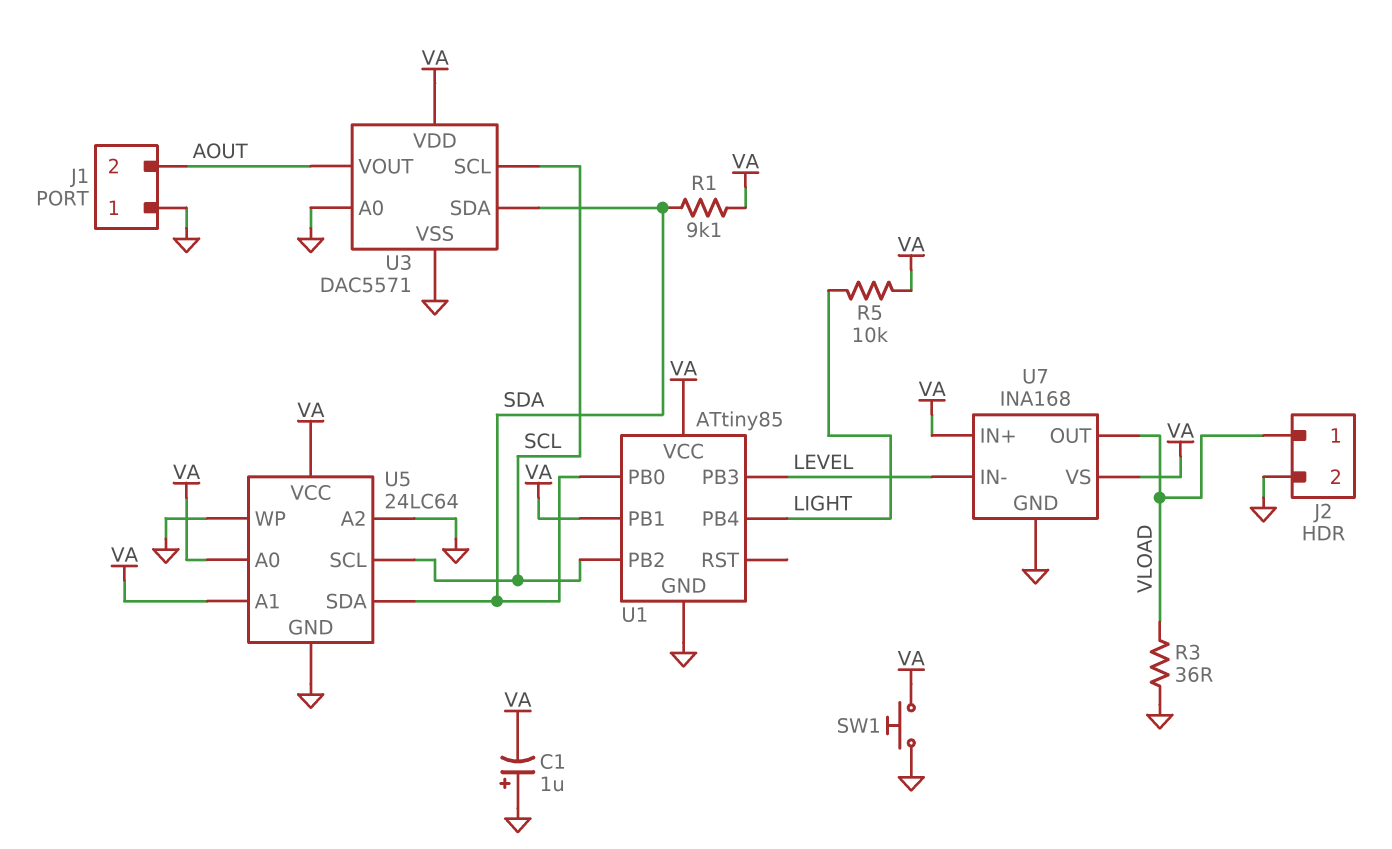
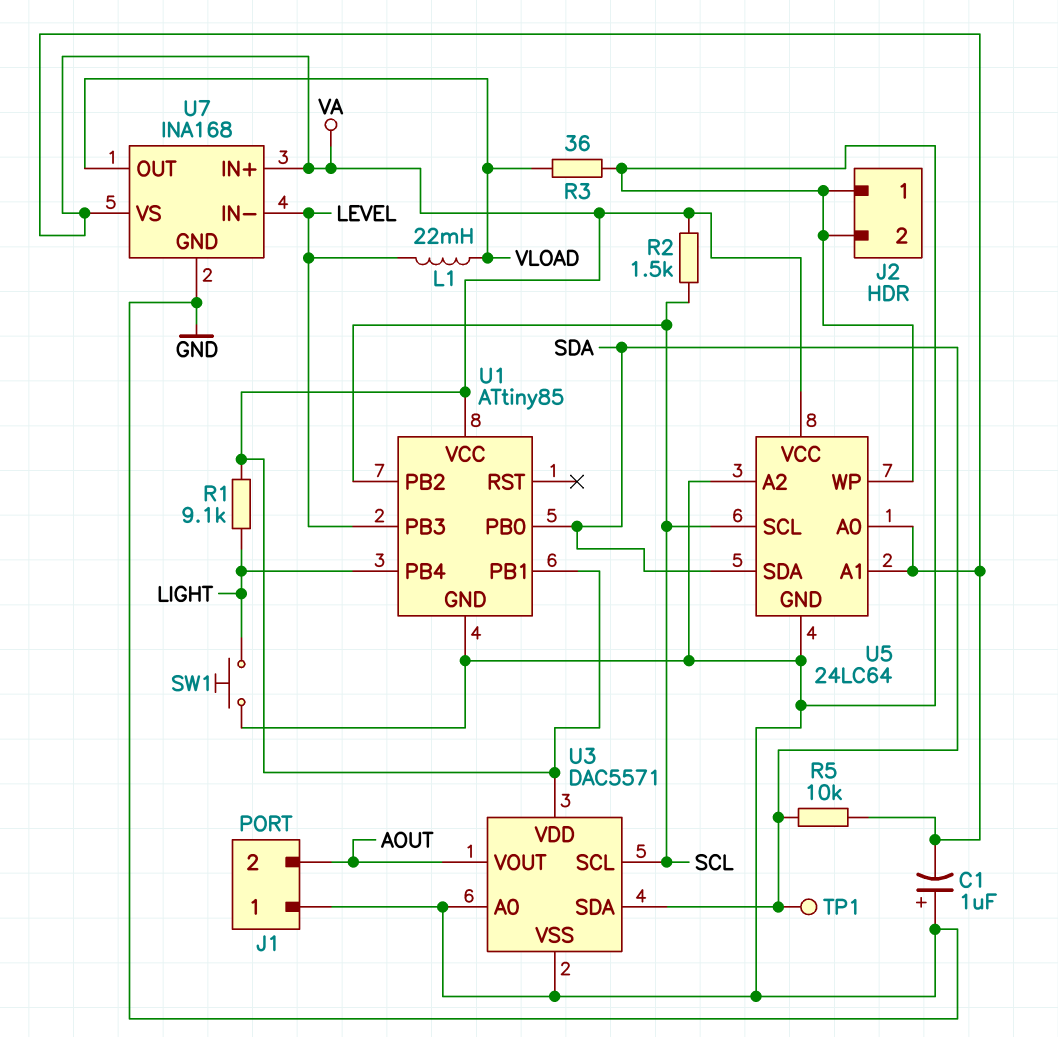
J2 pin 1: VLOAD -> GND
L1: none -> 22mH (LEVEL, VLOAD)
R1: 9.1k (SDA, VA) -> 9.1k (LIGHT, VA)
R2: none -> 1.5k (SCL, VA)
R5: 10k (LIGHT, VA) -> 10k (SDA, VA)
SW1: button (GND, VA) -> button (GND, LIGHT)
TP1: none -> test point (SDA)

